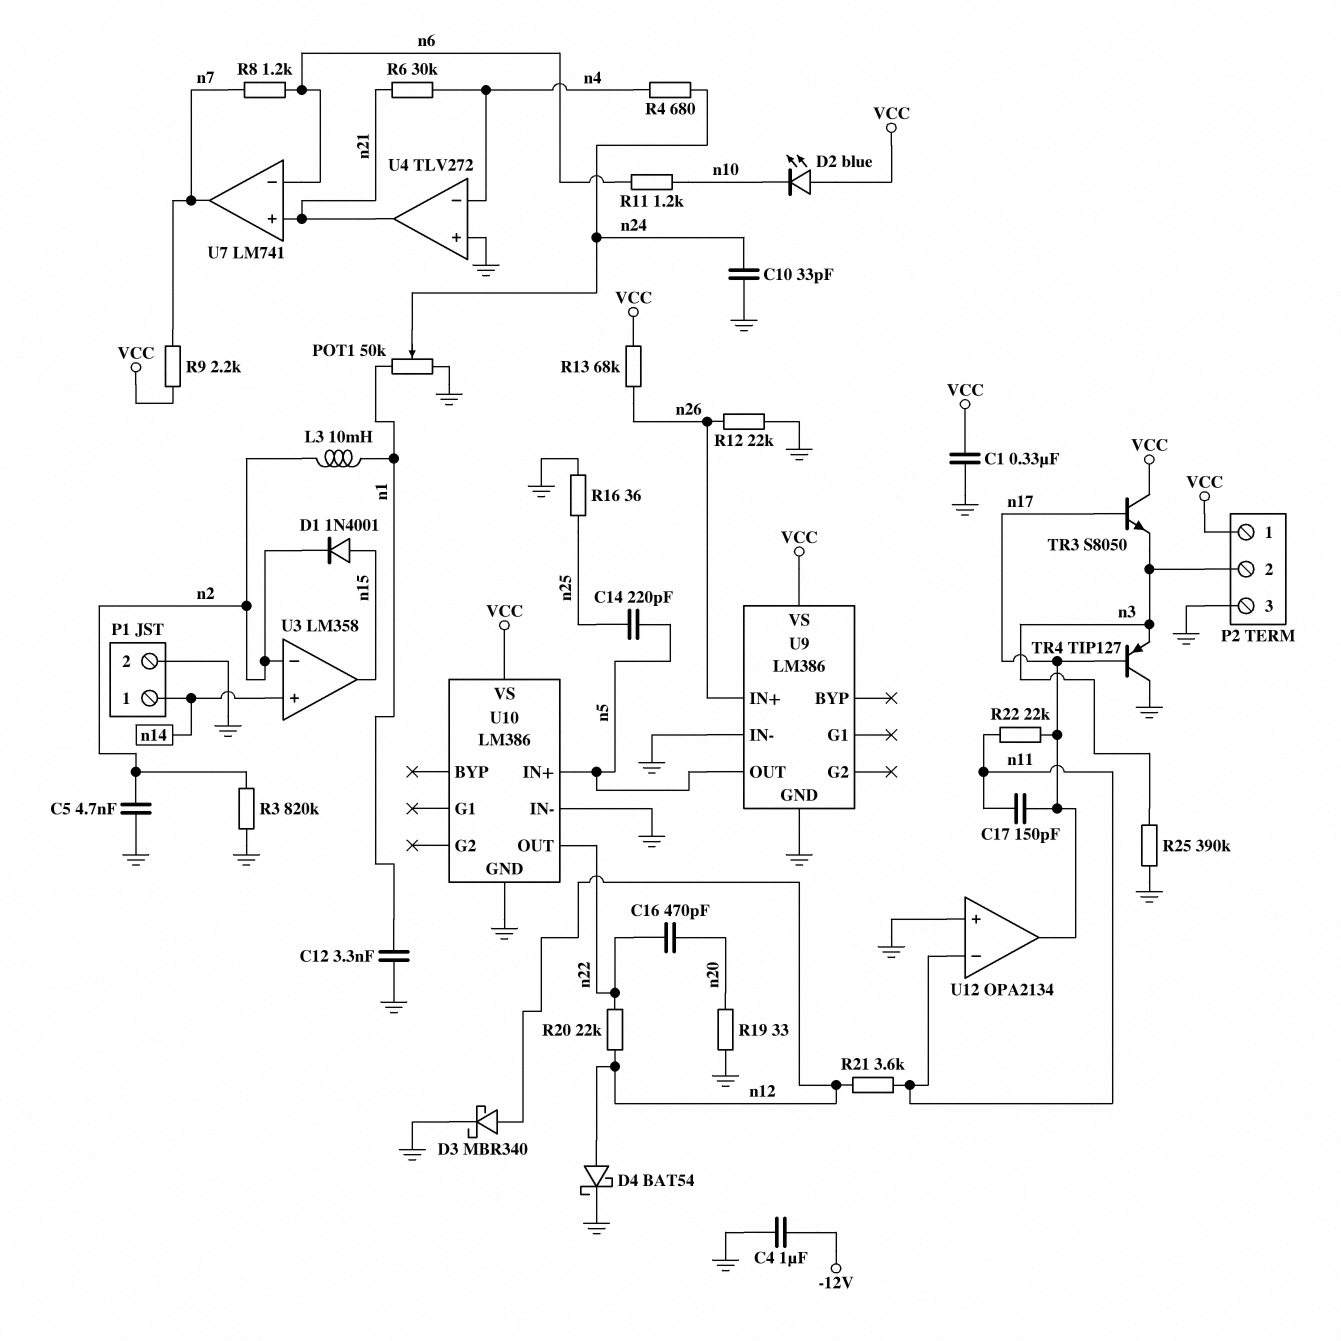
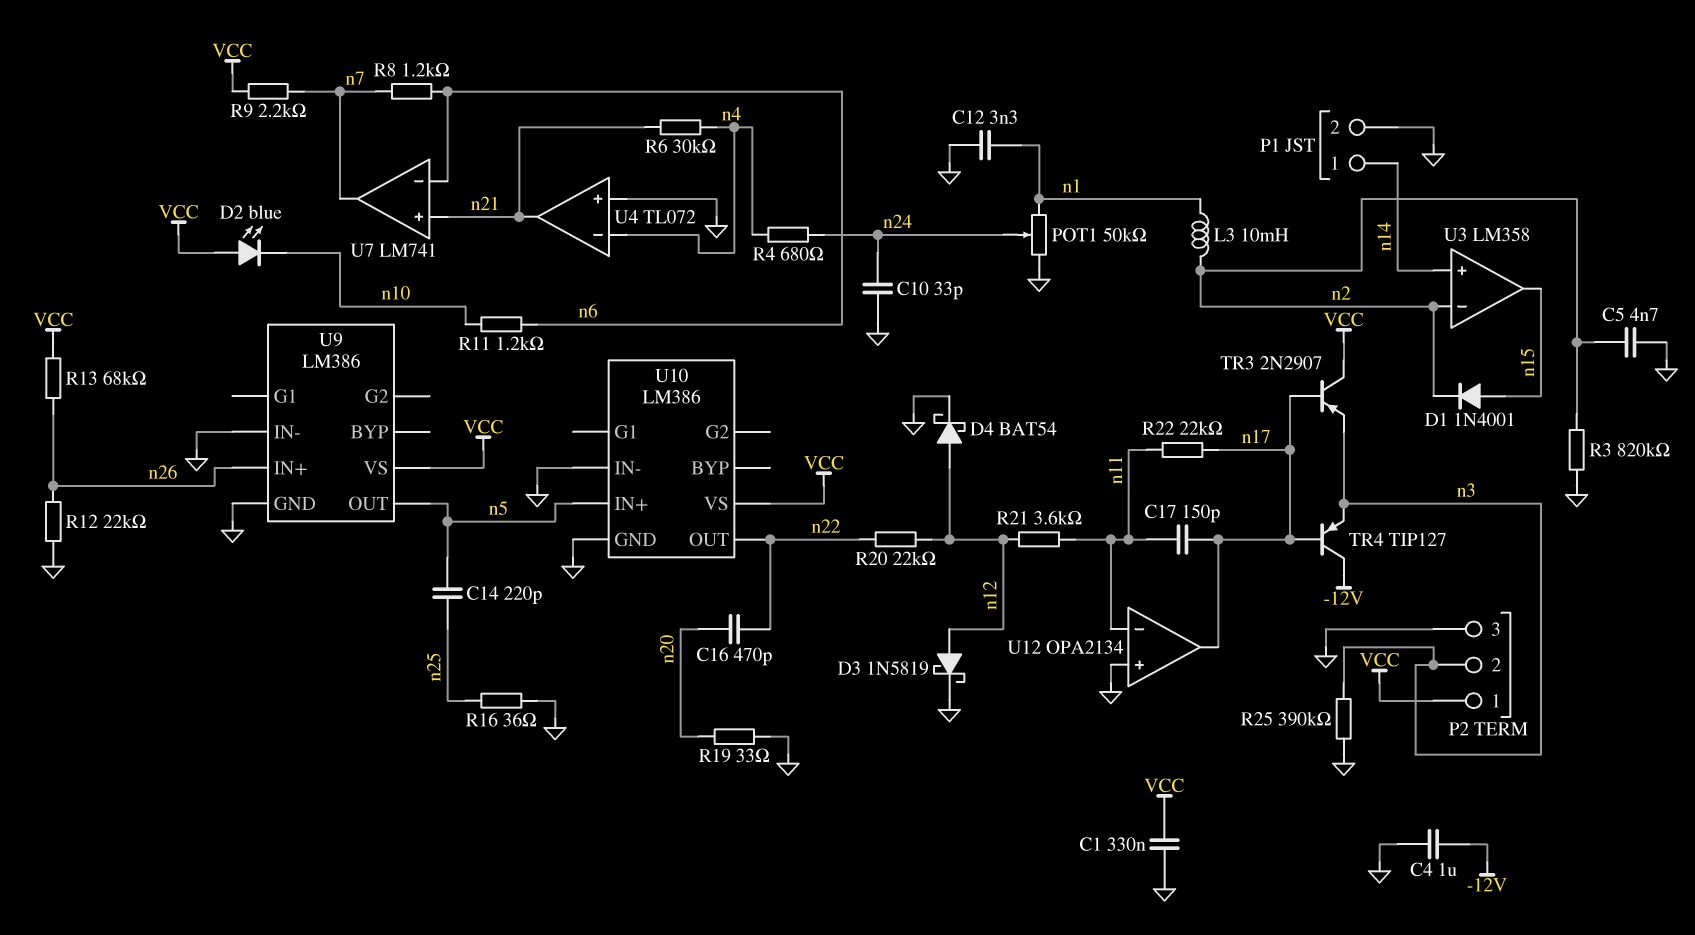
D3: schottky MBR340 (A n12, K GND) -> schottky 1N5819 (A n12, K GND)
TR3: NPN S8050 (B n17, C VCC, E n3) -> PNP 2N2907 (B n17, C VCC, E n3)
TR4: PNP TIP127 (B n17, C GND, E n3) -> PNP TIP127 (B n17, C -12V, E n3)
U4: TLV272 -> TL072

